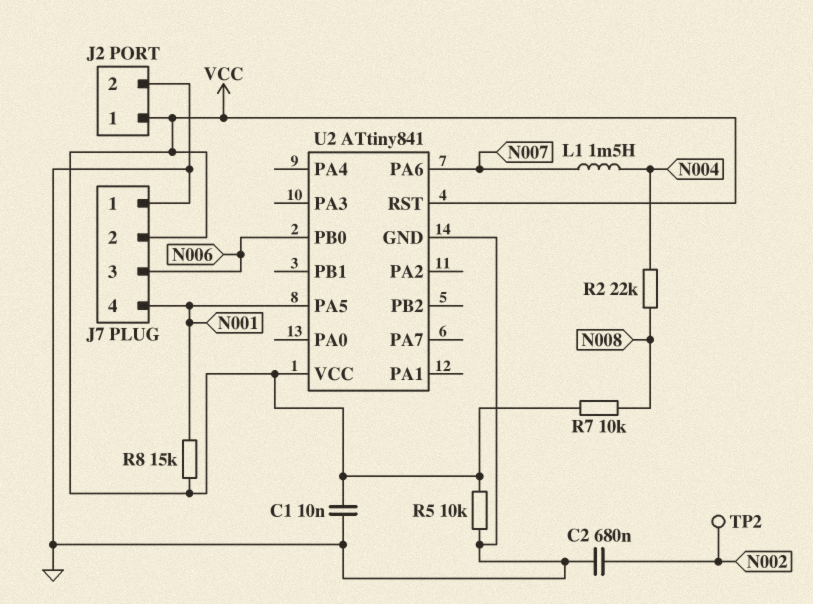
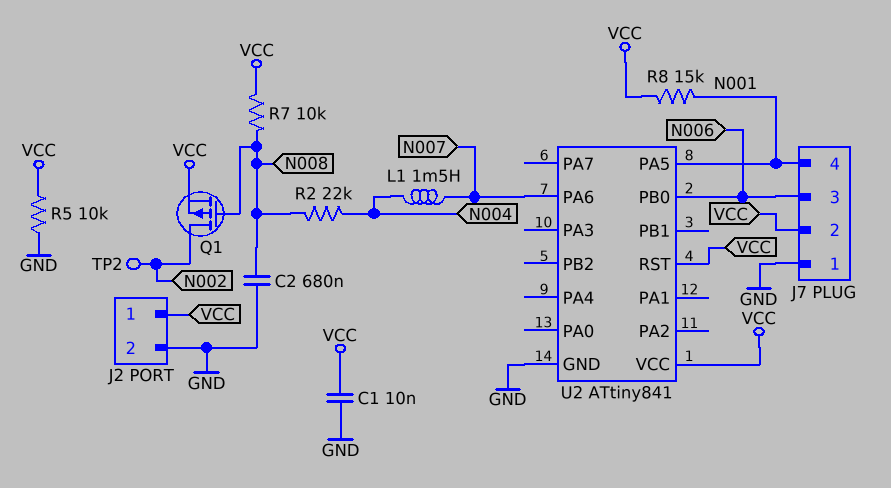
C2: 680nF (GND, N002) -> 680nF (GND, N008)
Q1: none -> PMOS (G N008, D N002, S VCC)

